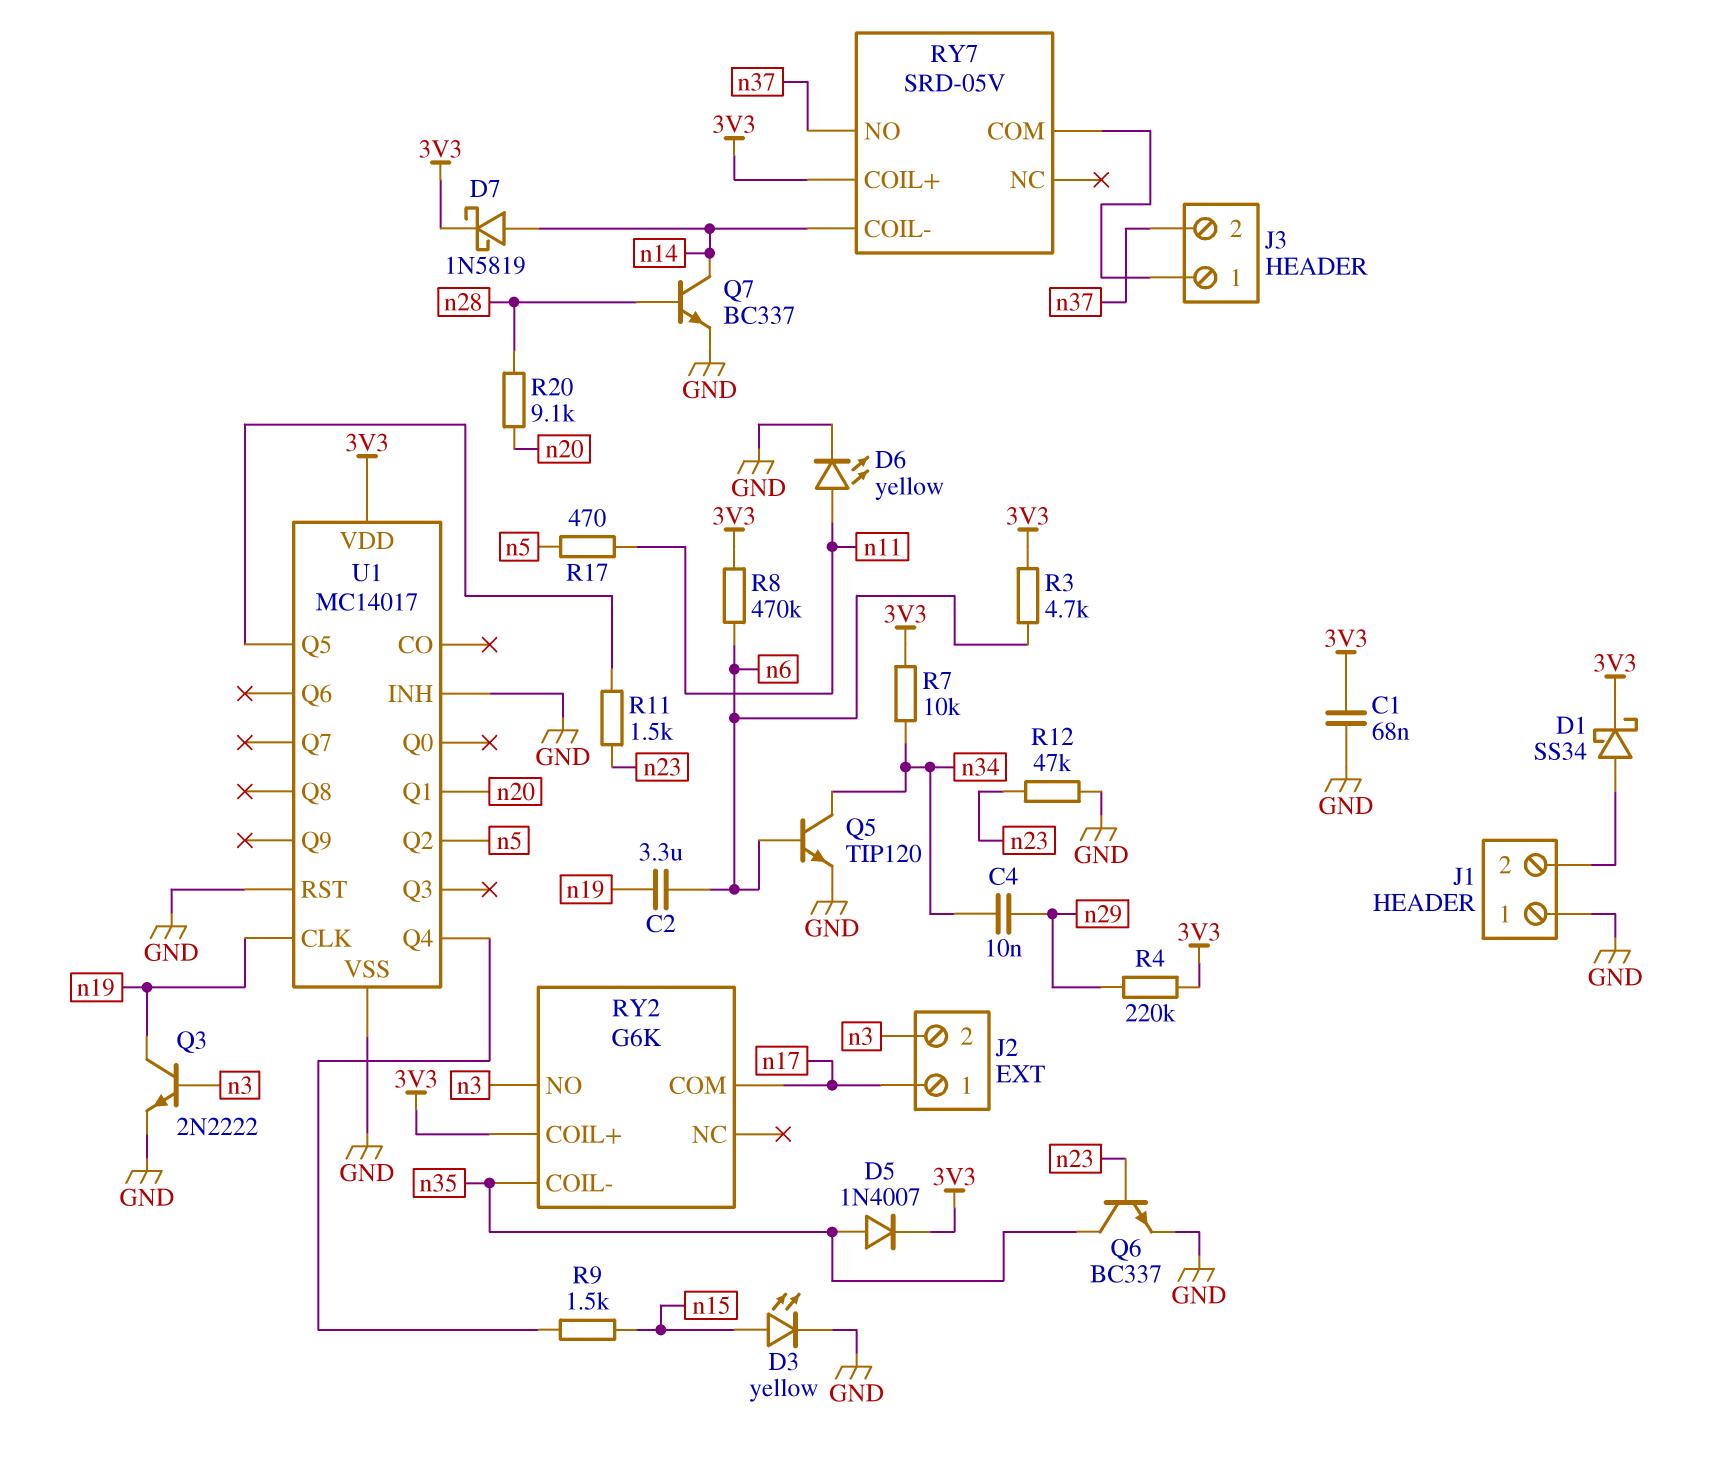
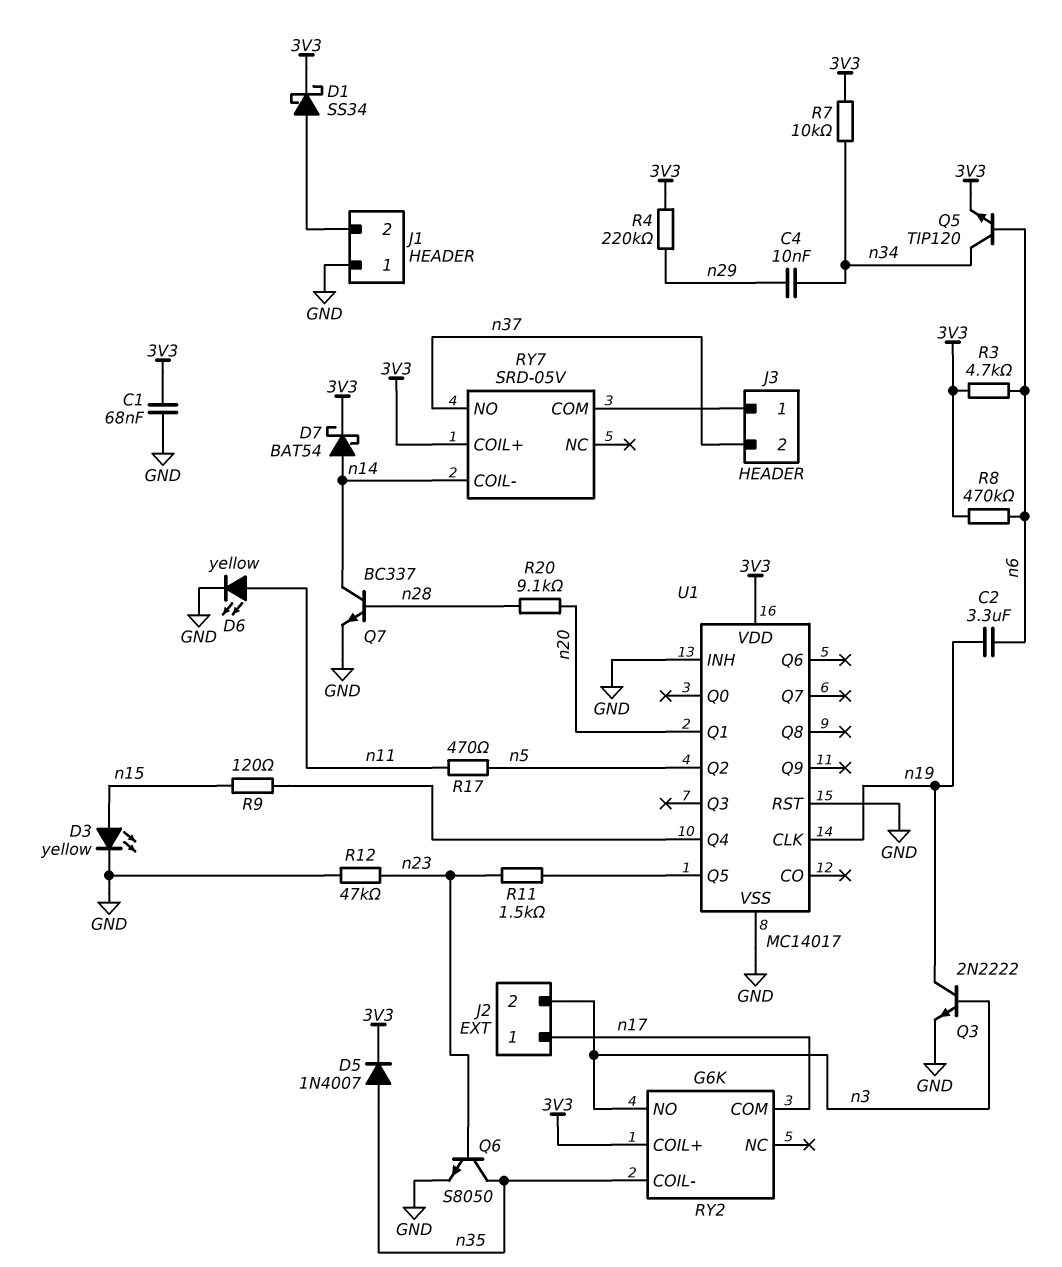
D7: schottky 1N5819 (A n14, K 3V3) -> schottky BAT54 (A n14, K 3V3)
Q5: NPN TIP120 (B n6, C n34, E GND) -> NPN TIP120 (B n6, C n34, E 3V3)
Q6: NPN BC337 (B n23, C n35, E GND) -> NPN S8050 (B n23, C n35, E GND)
R9: 1.5k (U1/Q4, n15) -> 120 (U1/Q4, n15)

